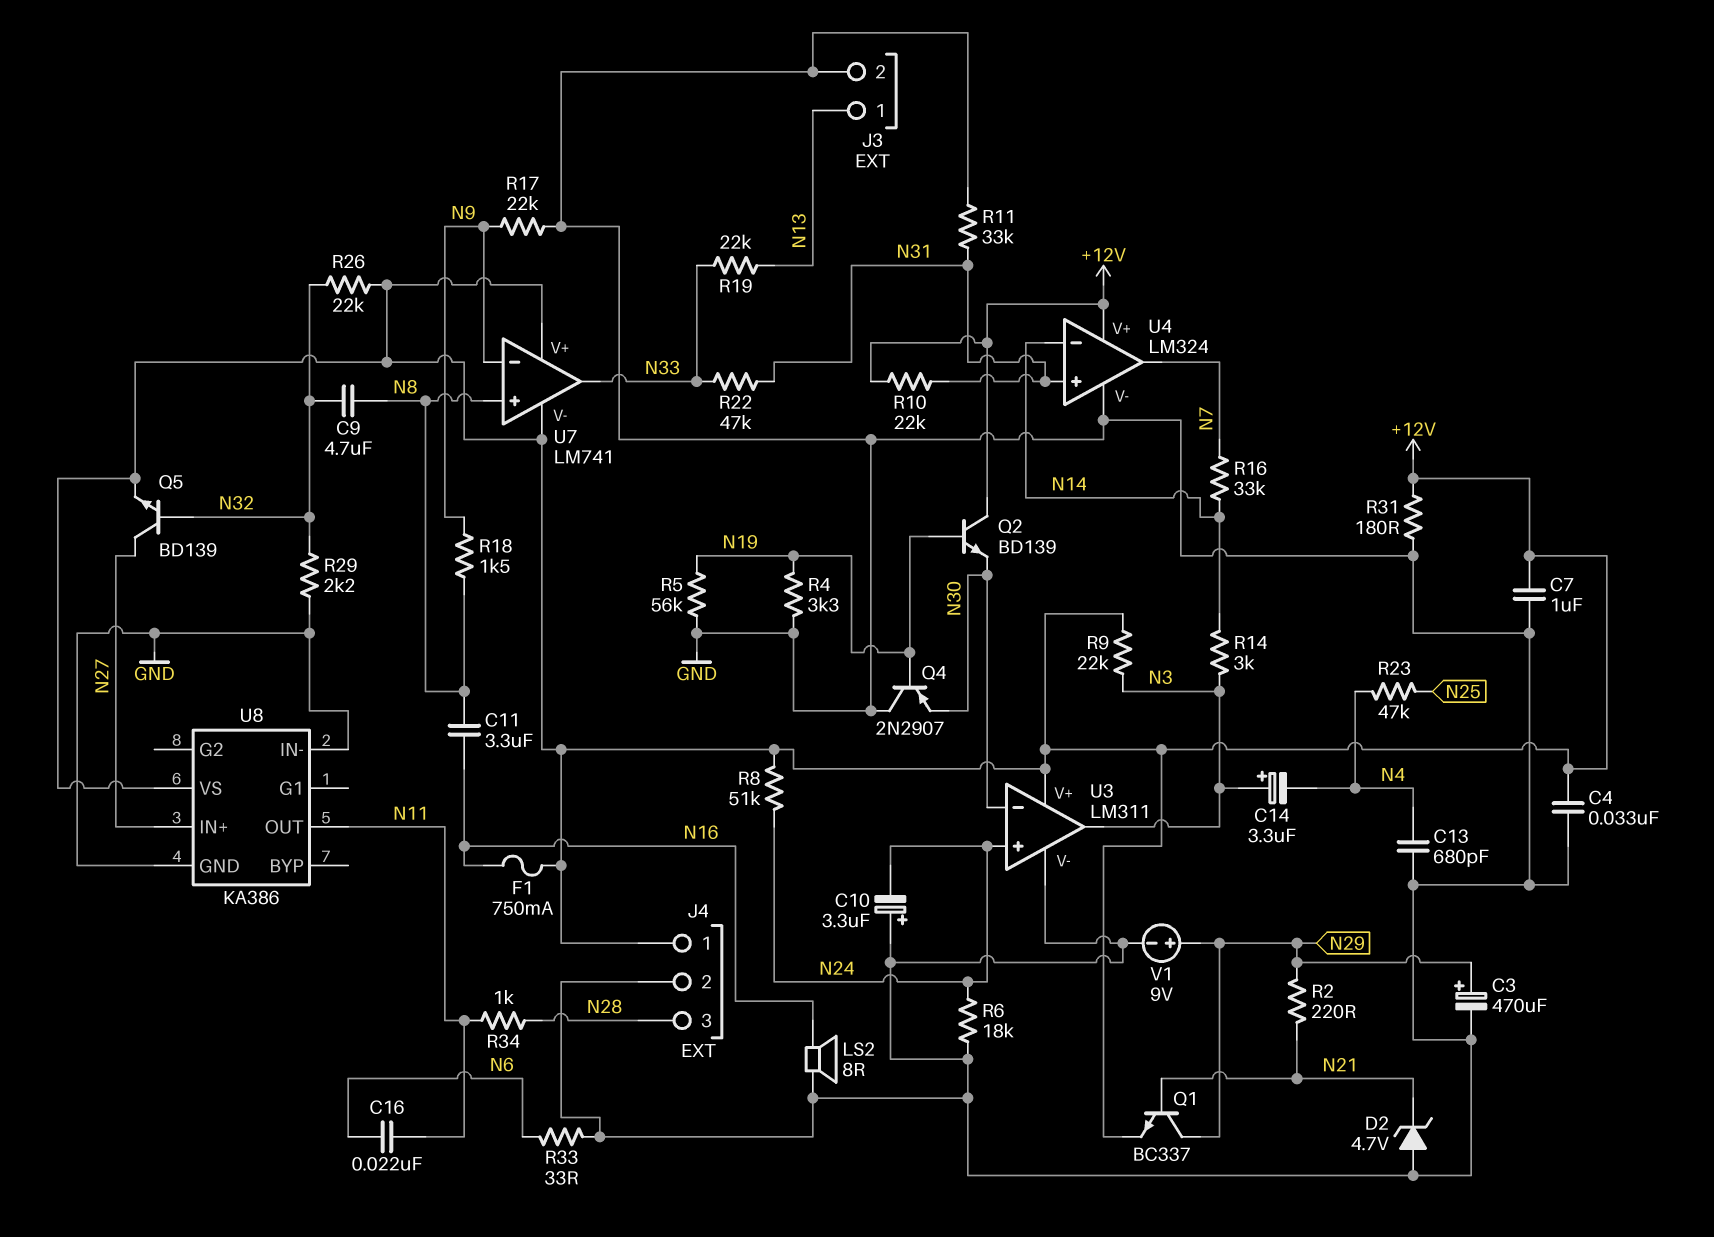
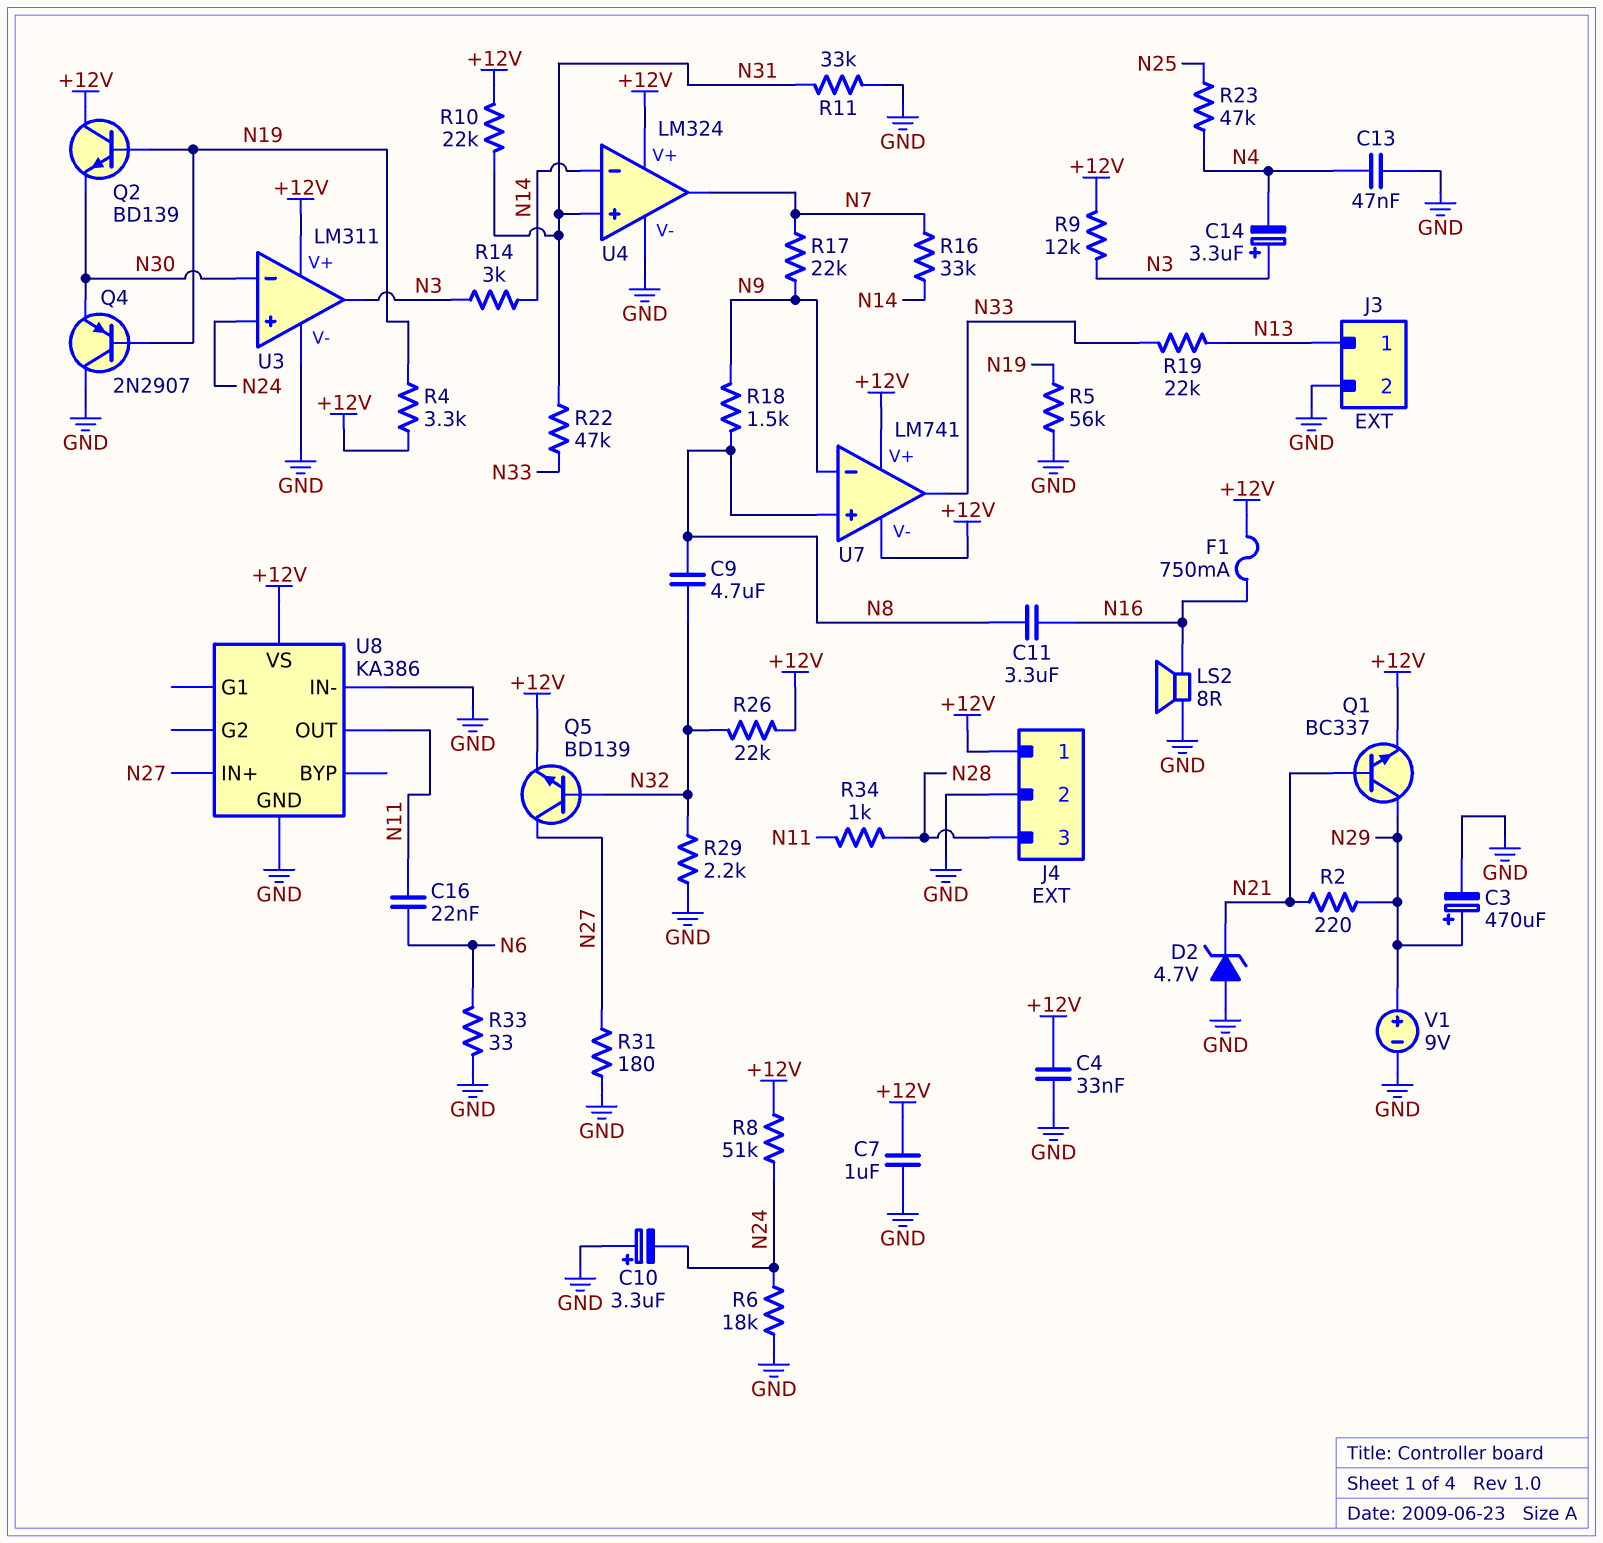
C13: 680pF (GND, N4) -> 47nF (GND, N4)
R4: 3.3k (GND, N19) -> 3.3k (+12V, N19)
R9: 22k (+12V, N3) -> 12k (+12V, N3)
R17: 22k (GND, N9) -> 22k (N7, N9)
R31: 180 (+12V, GND) -> 180 (GND, N27)

